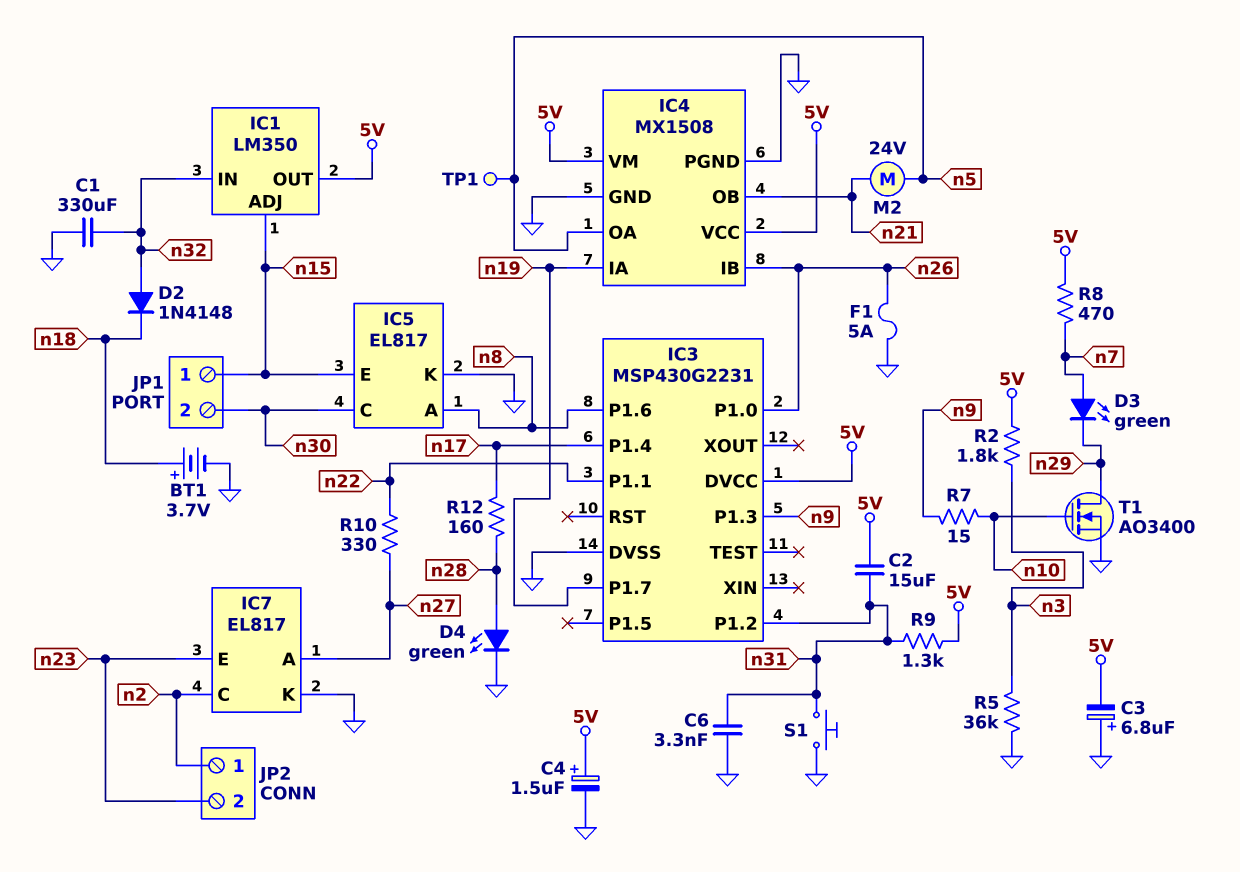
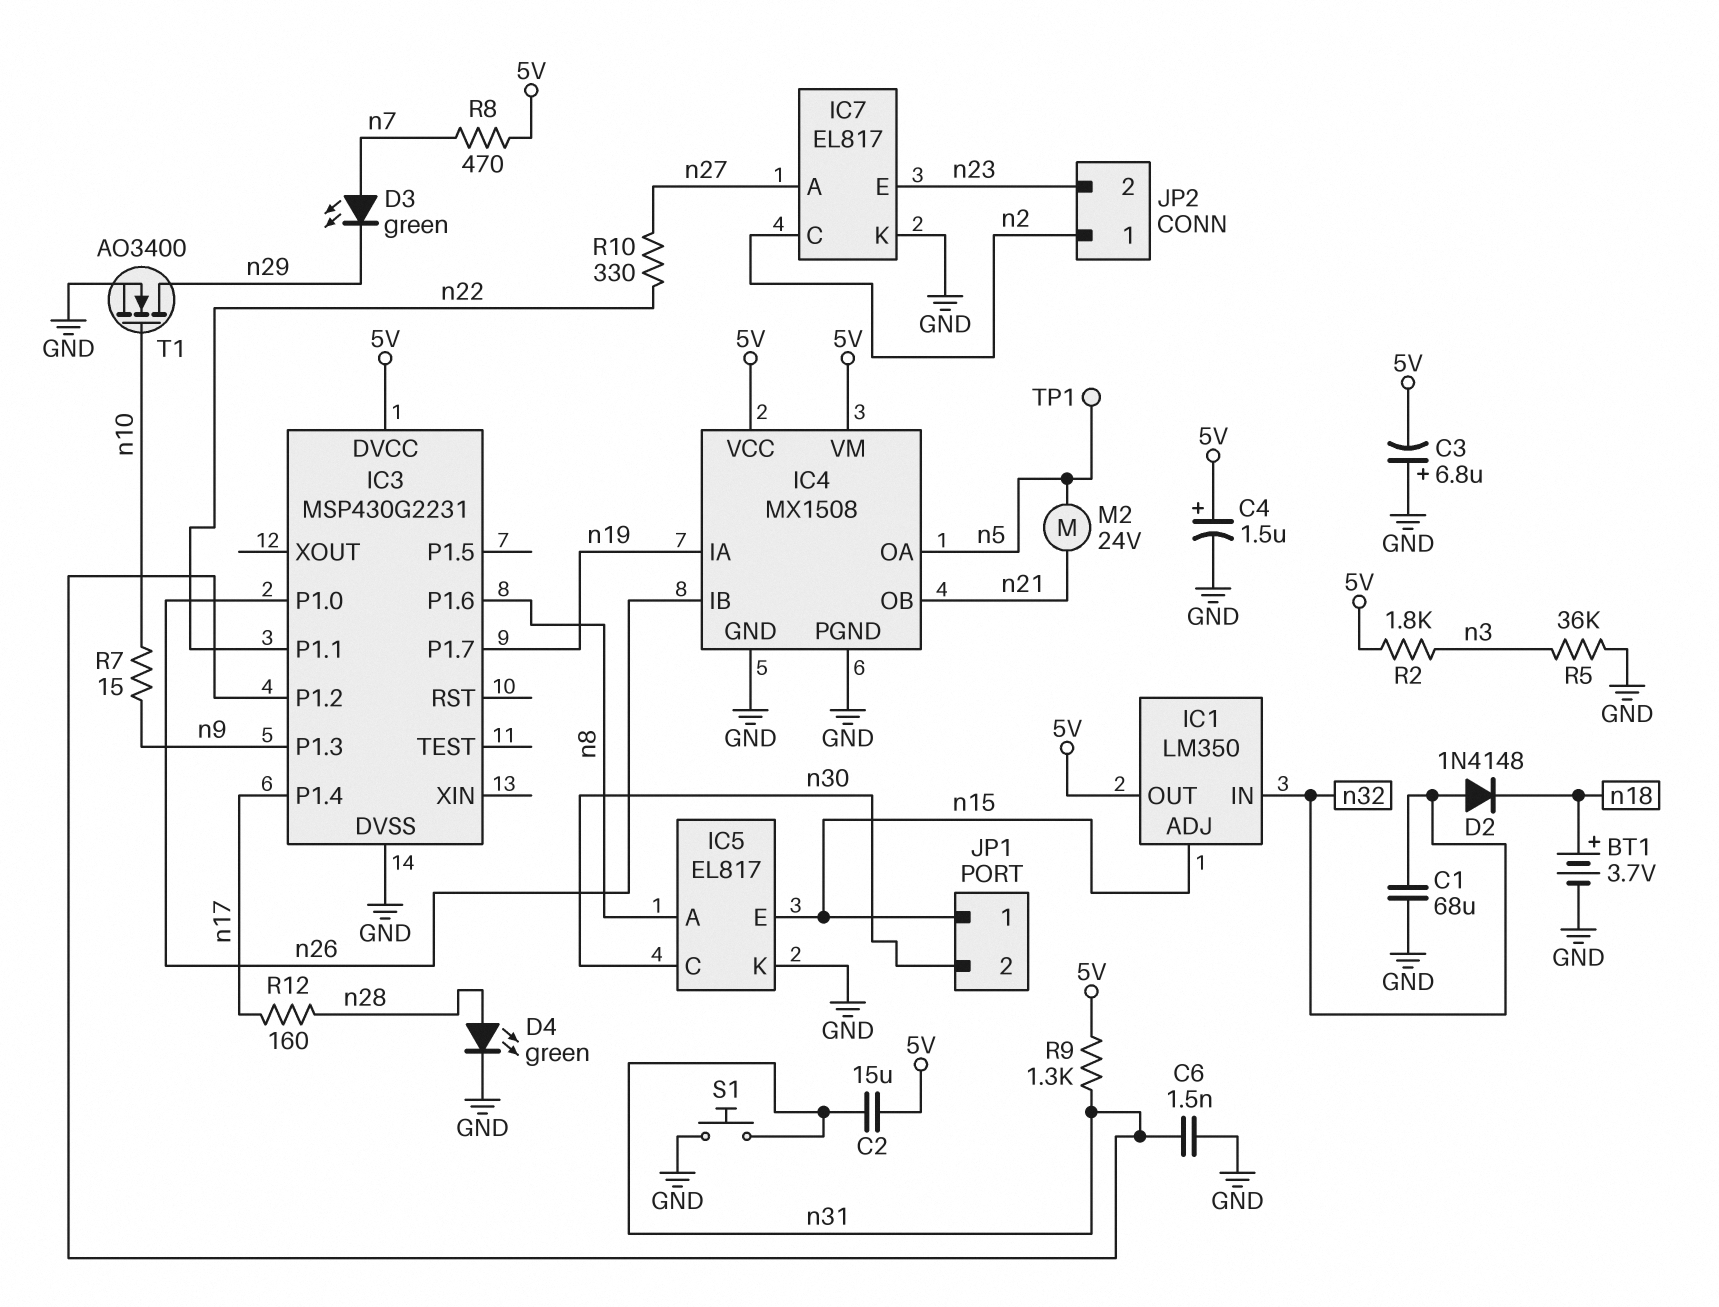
C1: 330uF (GND, n32) -> 68uF (GND, n32)
C6: 3.3nF (GND, n31) -> 1.5nF (GND, n31)
F1: 5A (GND, n26) -> none

